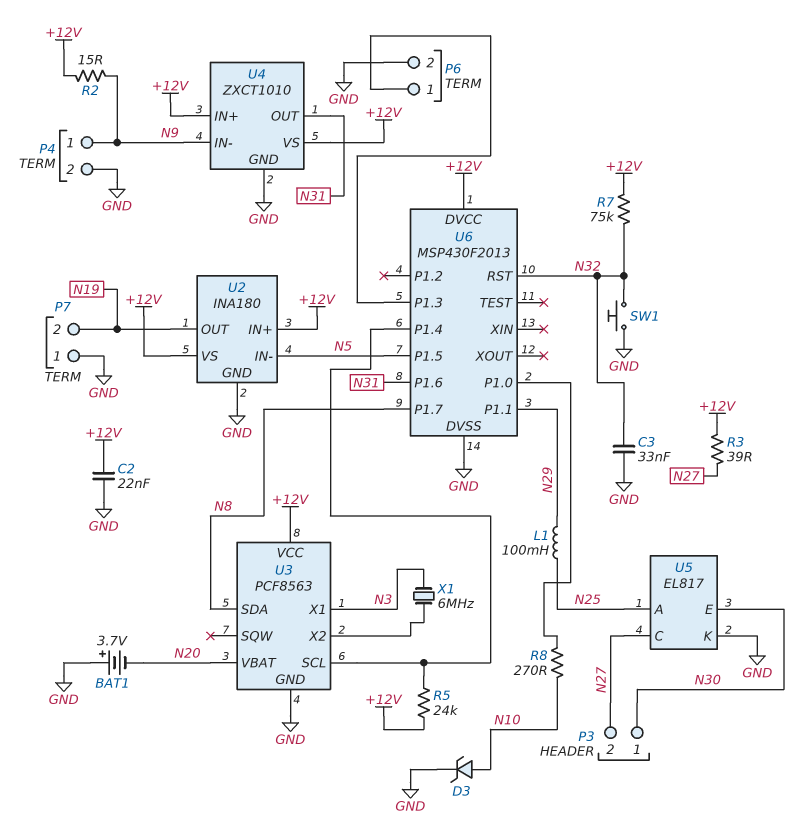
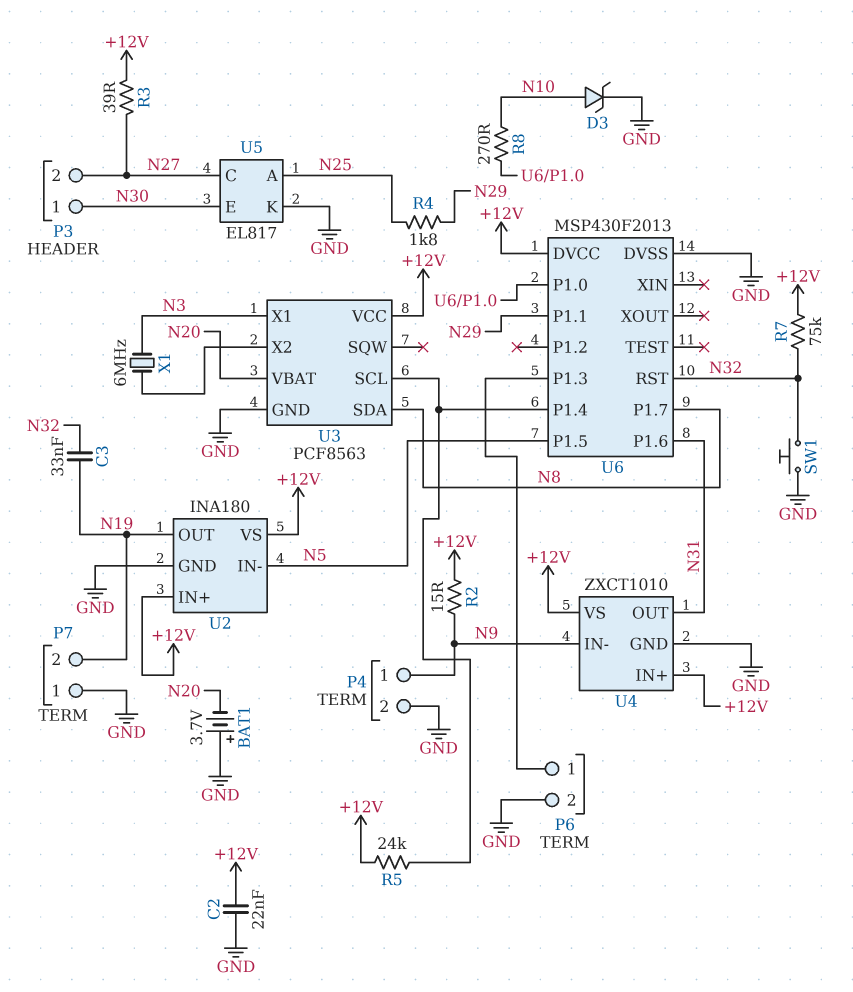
C3: 33nF (GND, N32) -> 33nF (N19, N32)
L1: 100mH (N25, N29) -> none
R4: none -> 1.8k (N25, N29)

